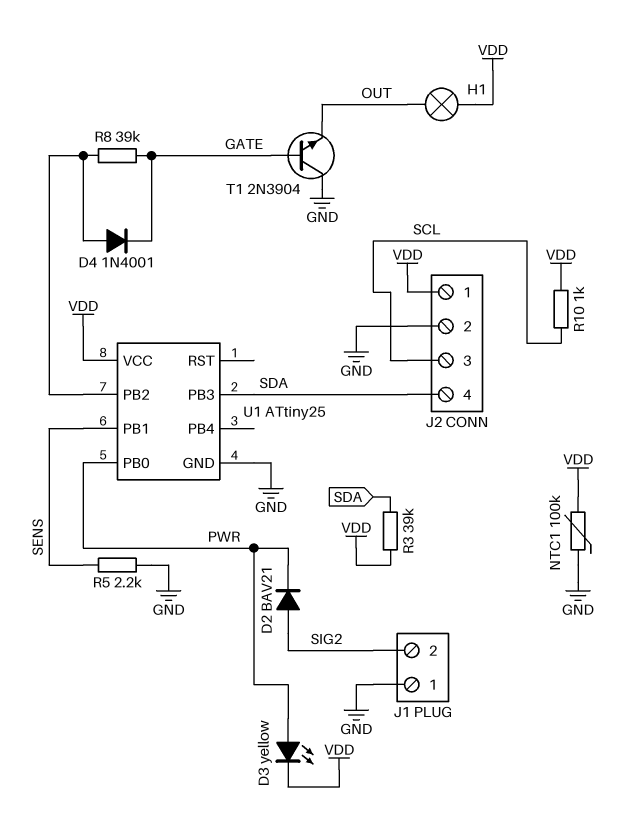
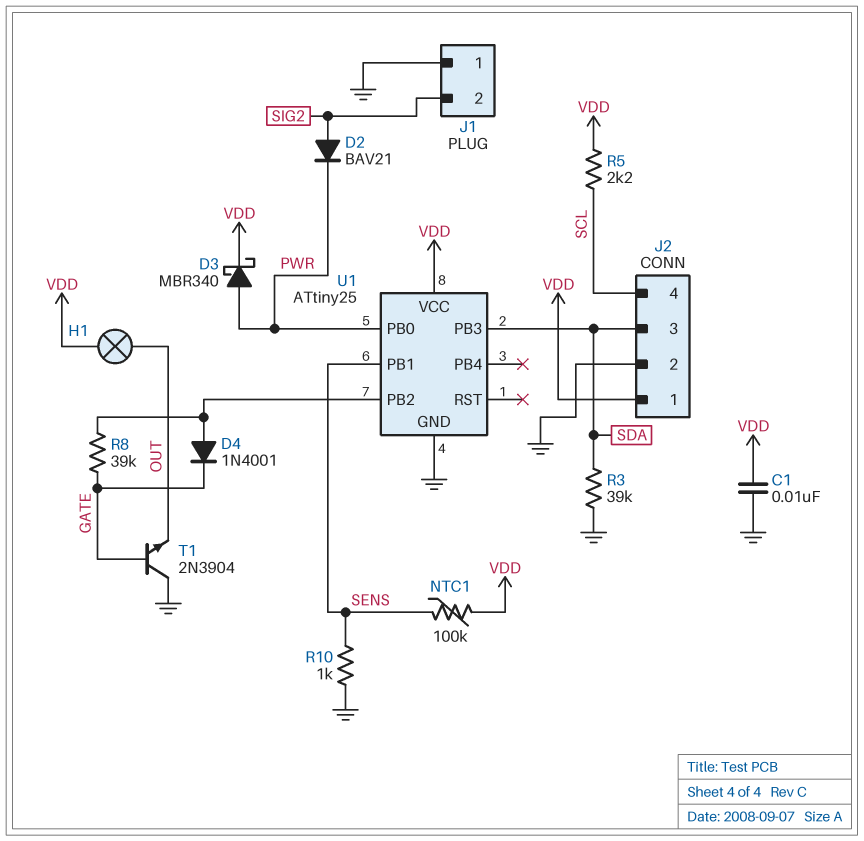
C1: none -> 10nF (GND, VDD)
D3: LED yellow (A PWR, K VDD) -> schottky MBR340 (A PWR, K VDD)
J2 pin 3: SCL -> SDA
J2 pin 4: SDA -> SCL
NTC1: 100k (GND, VDD) -> 100k (SENS, VDD)
R3: 39k (SDA, VDD) -> 39k (GND, SDA)
R5: 2.2k (GND, SENS) -> 2.2k (SCL, VDD)
R10: 1k (SCL, VDD) -> 1k (GND, SENS)

